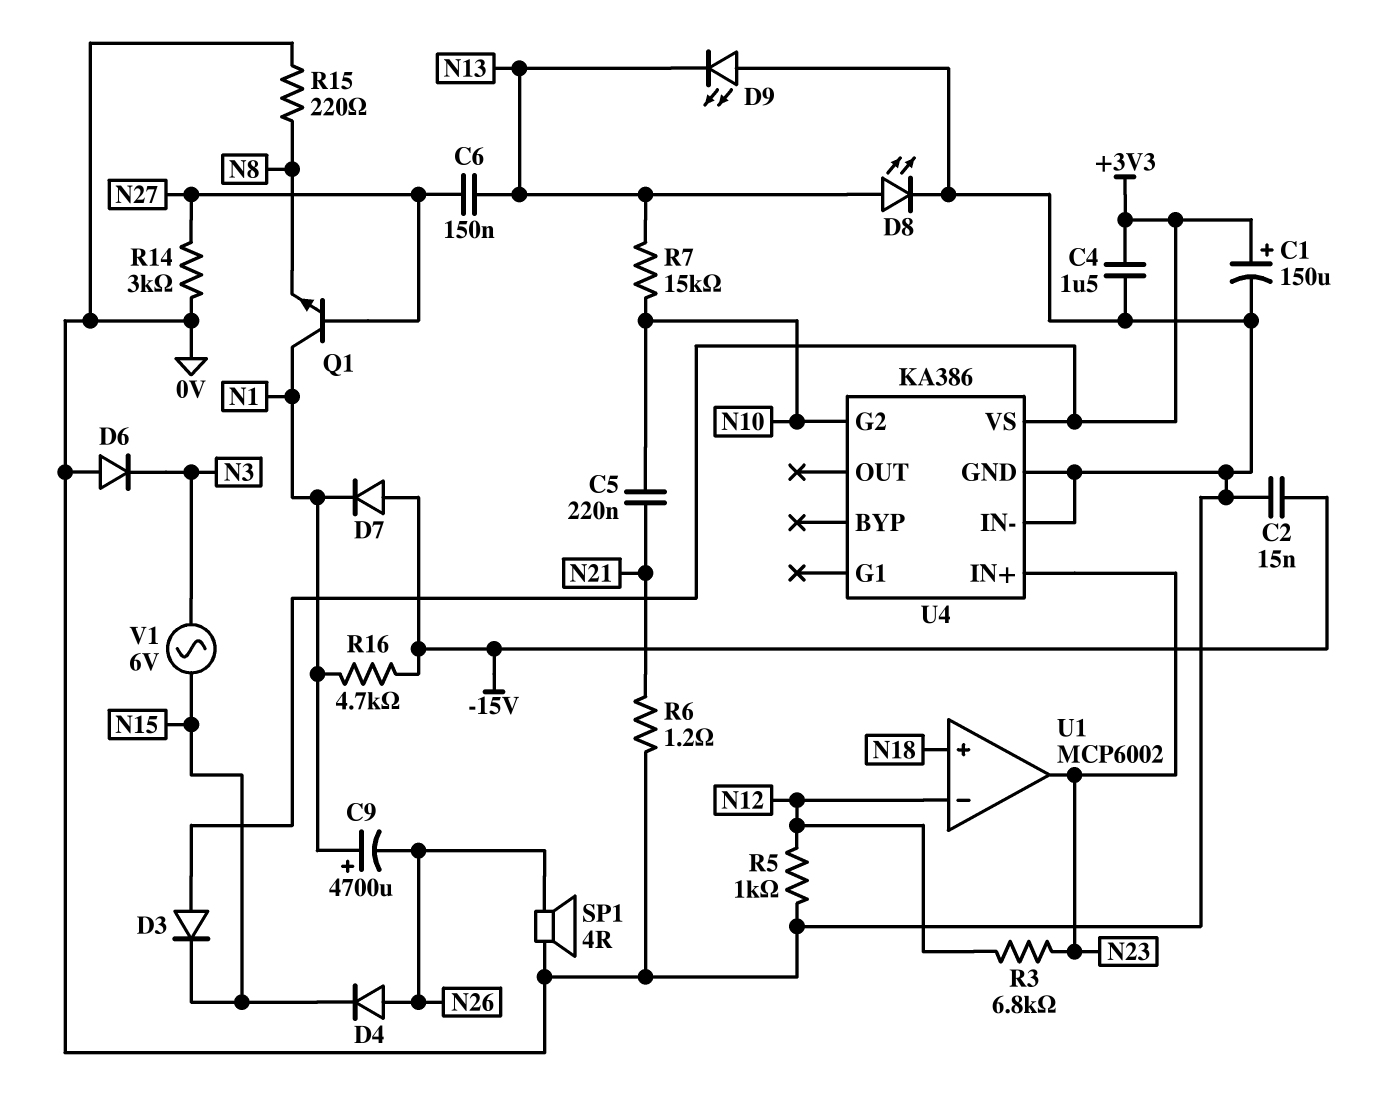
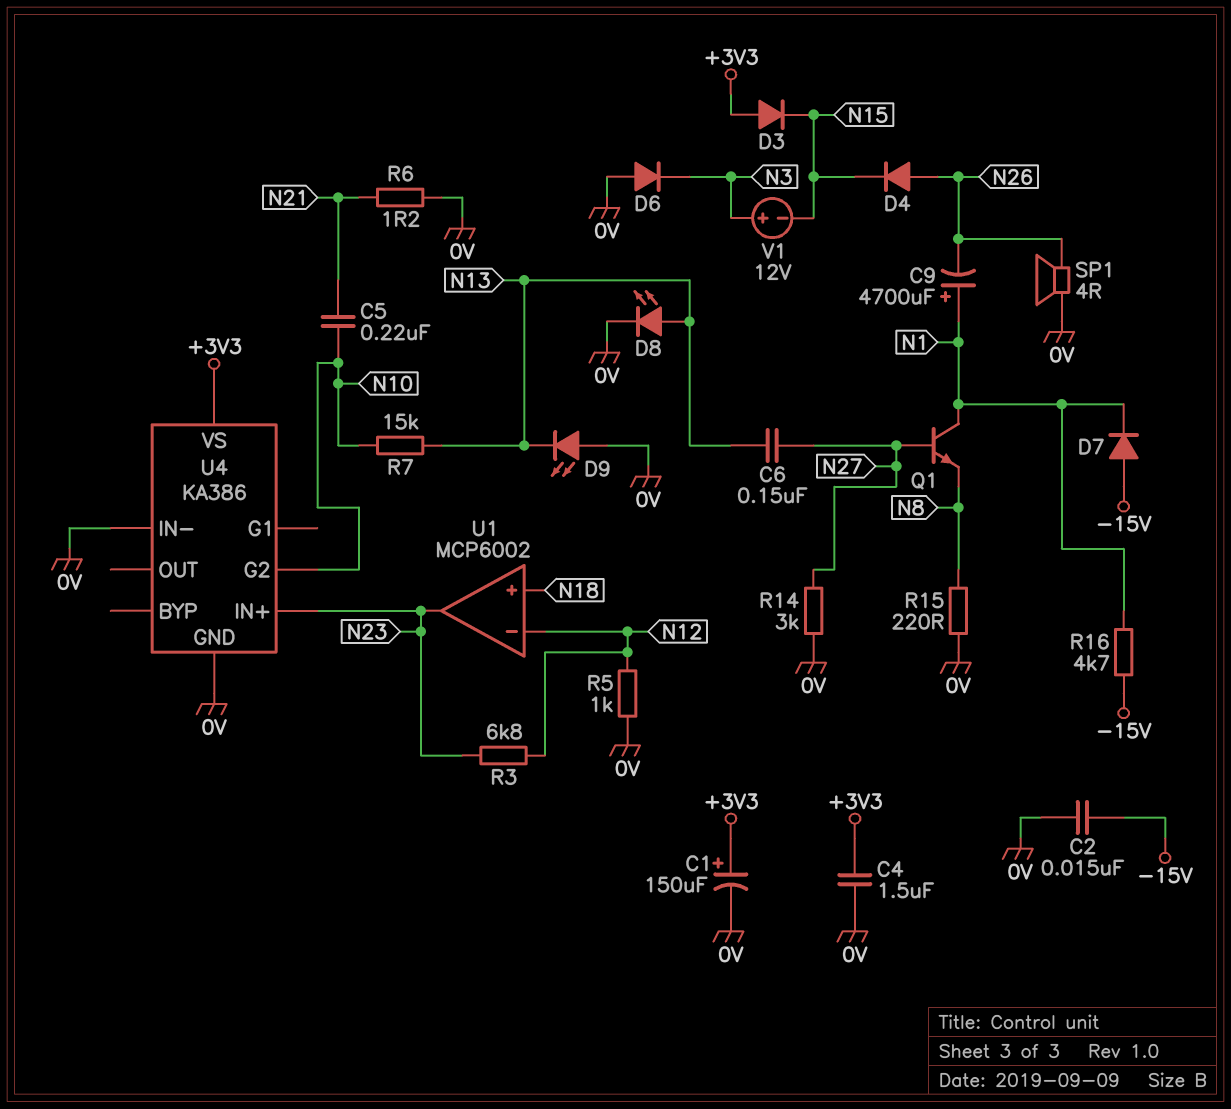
V1: AC 6V (N3, N15) -> 12V (plus N3, minus N15)

